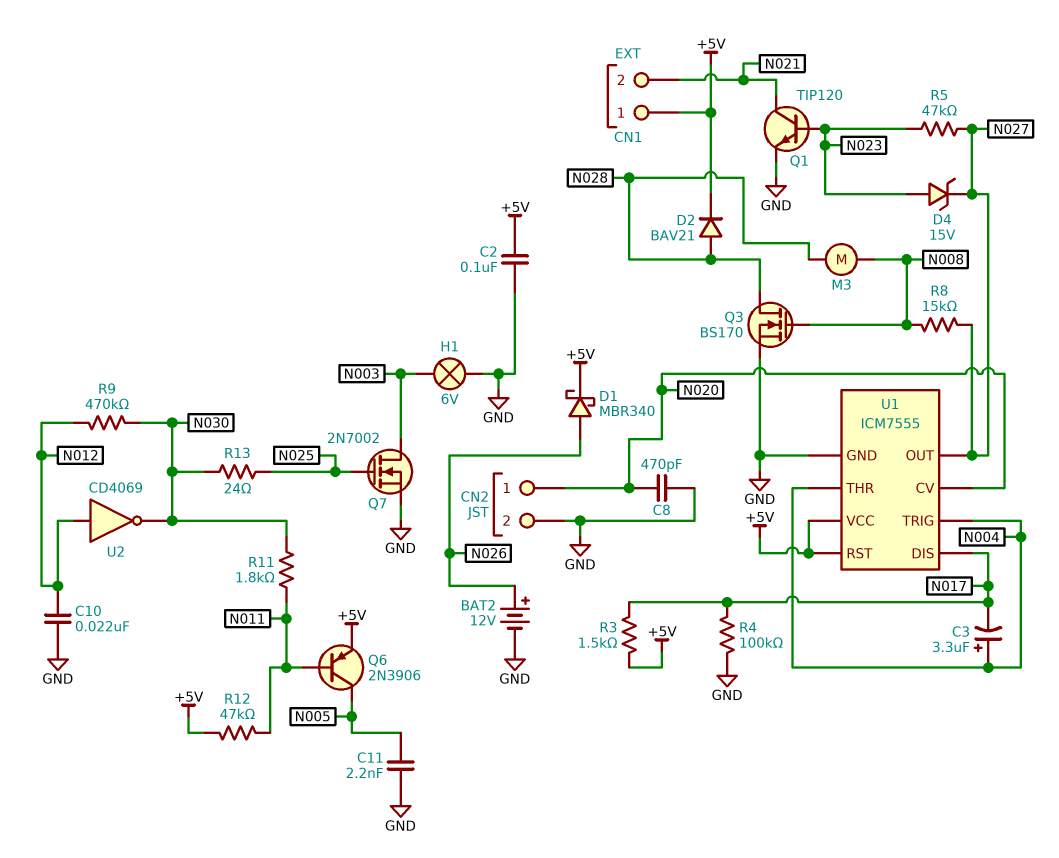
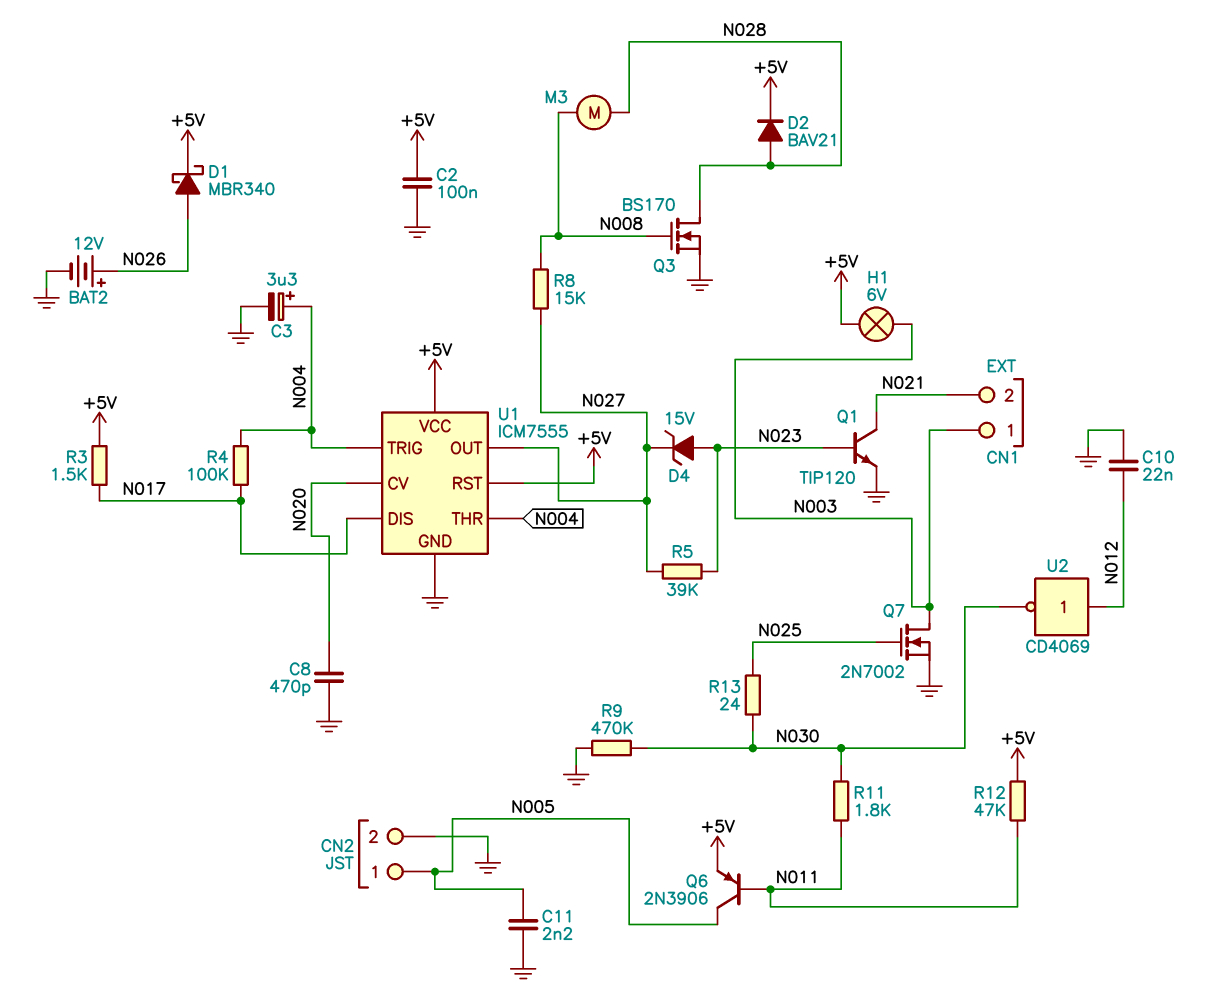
C3: 3.3uF (plus N004, minus N017) -> 3.3uF (plus N004, minus GND)
CN1 pin 1: +5V -> N003
CN2 pin 1: N020 -> N005
H1: lamp 6V (GND, N003) -> lamp 6V (+5V, N003)
R4: 100k (GND, N017) -> 100k (N004, N017)
R5: 47k (N023, N027) -> 39k (N023, N027)
R9: 470k (N012, N030) -> 470k (GND, N030)

